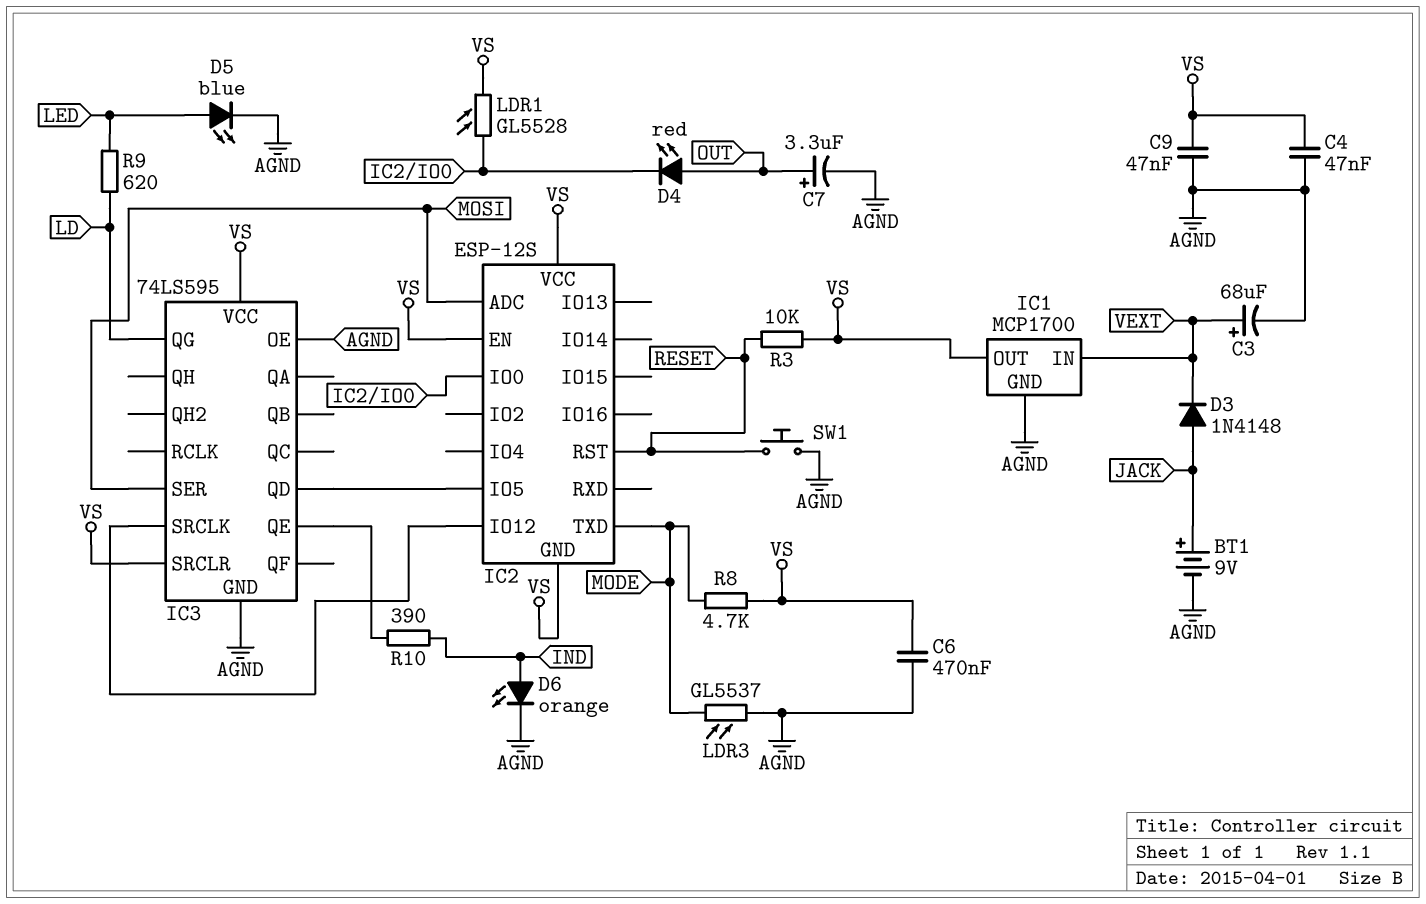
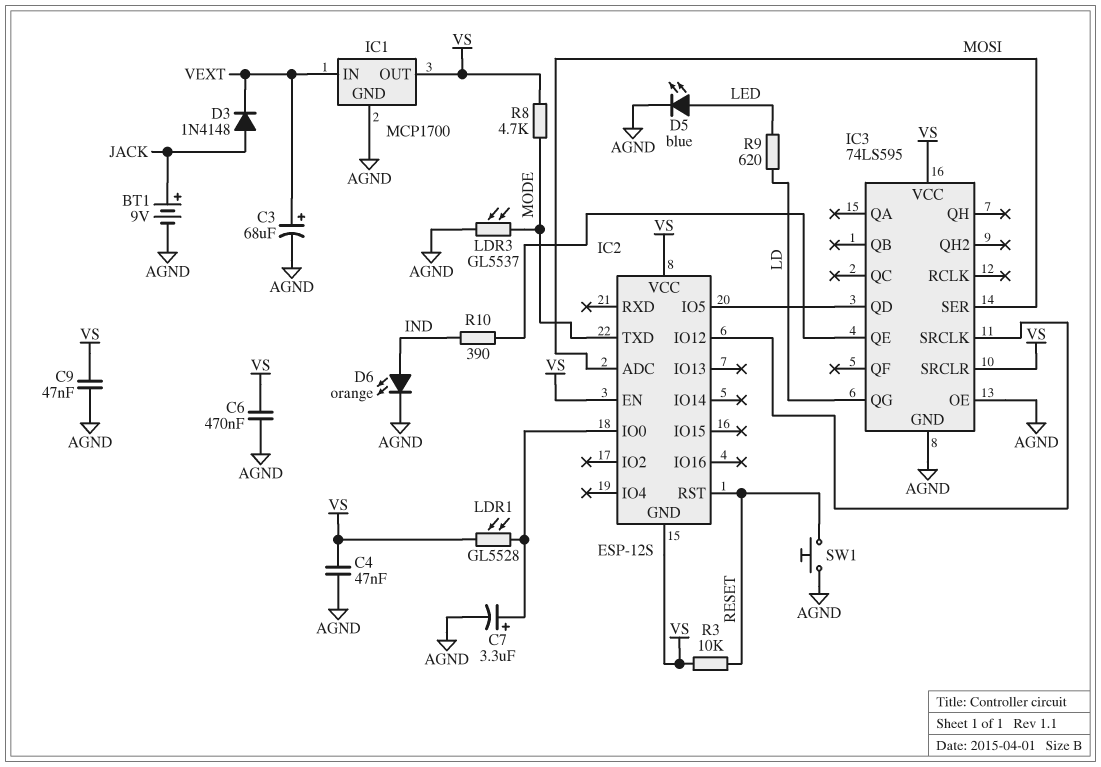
C7: 3.3uF (plus OUT, minus AGND) -> 3.3uF (plus IC2/IO0, minus AGND)
D4: LED red (A OUT, K IC2/IO0) -> none

